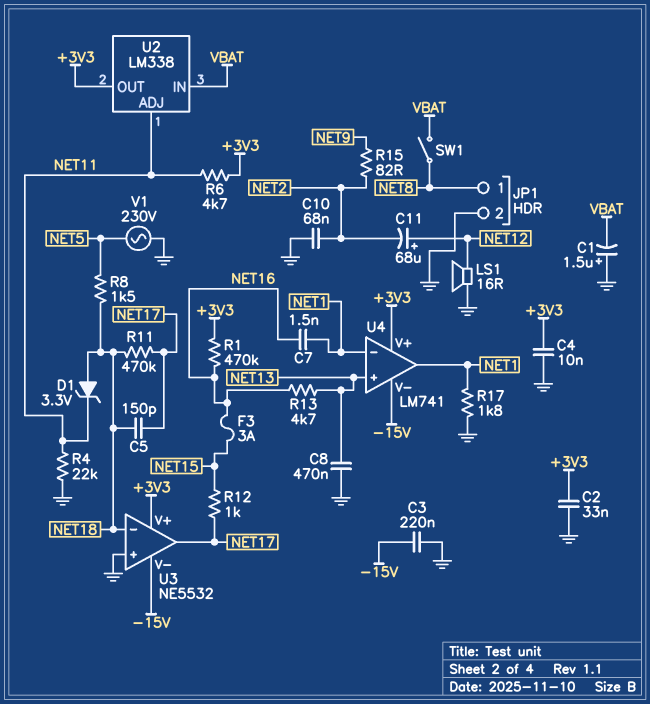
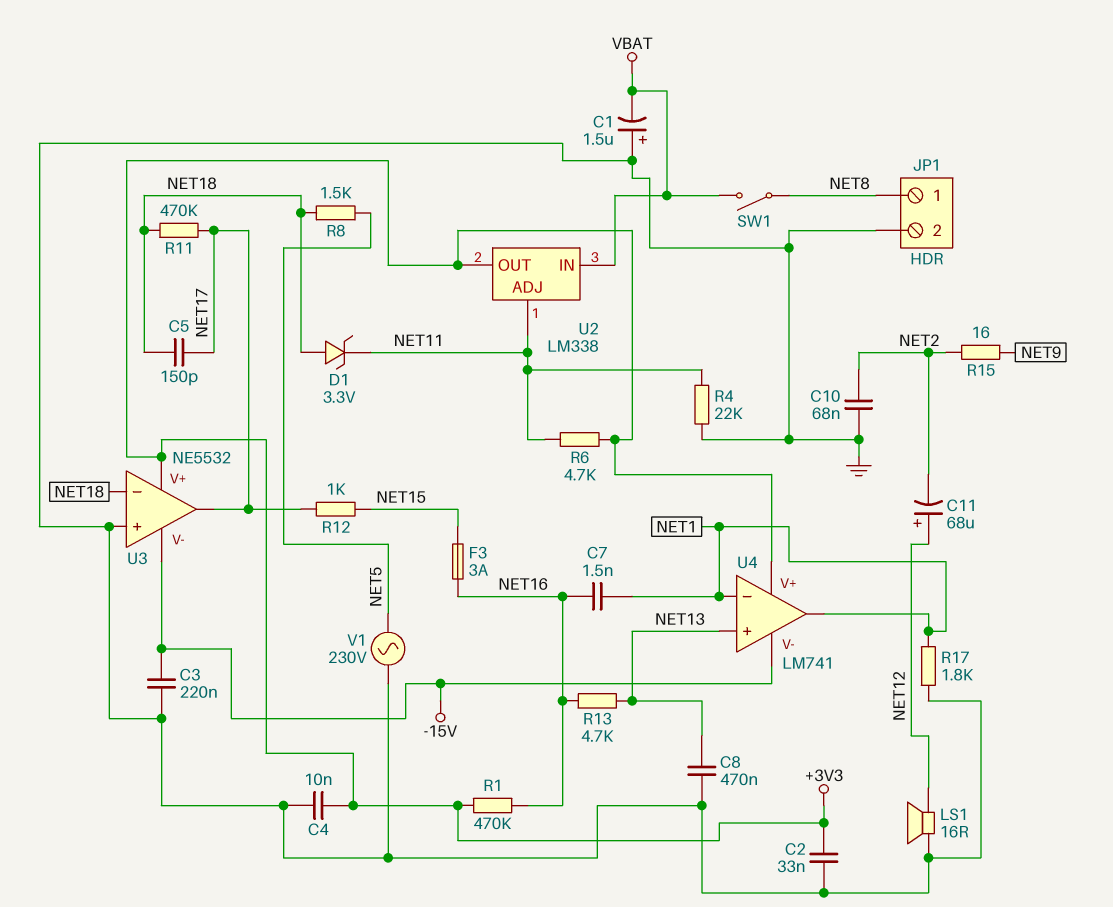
R15: 82 (NET2, NET9) -> 16 (NET2, NET9)

